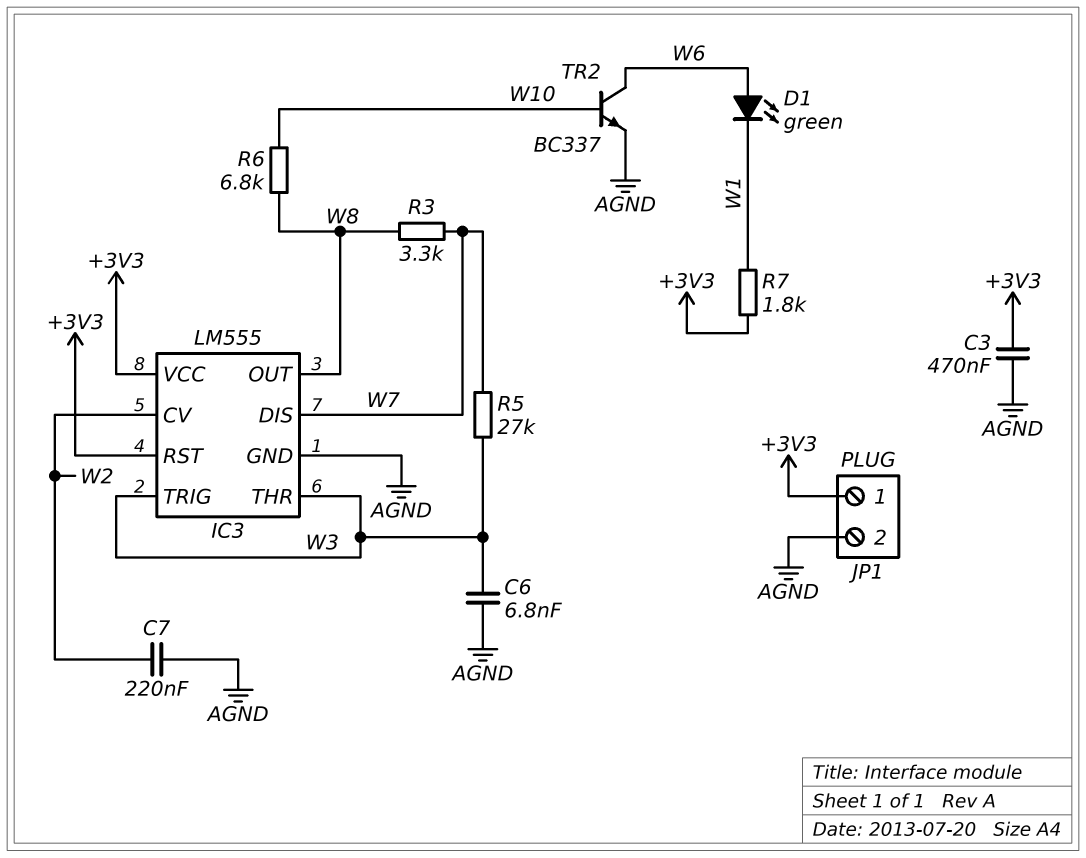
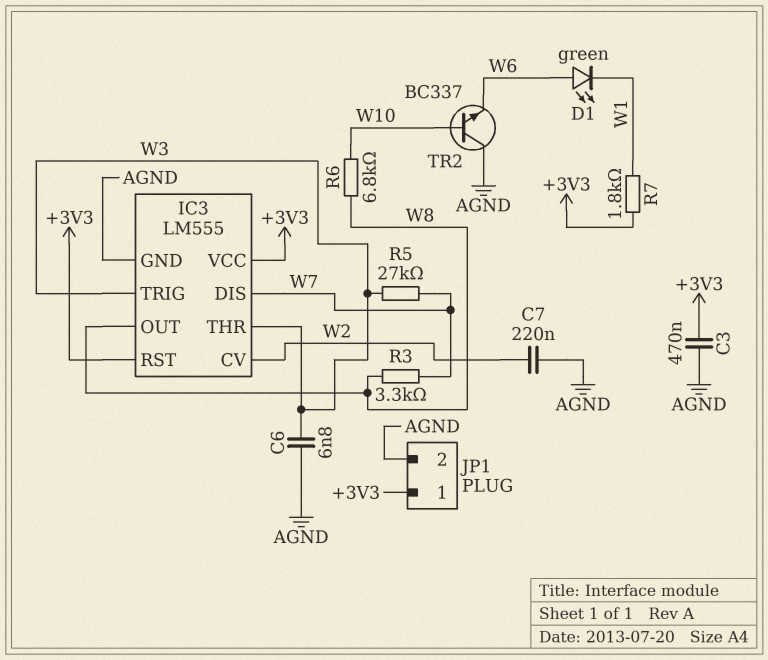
TR2: NPN BC337 (B W10, C W6, E AGND) -> NPN BC337 (B W10, C AGND, E W6)

